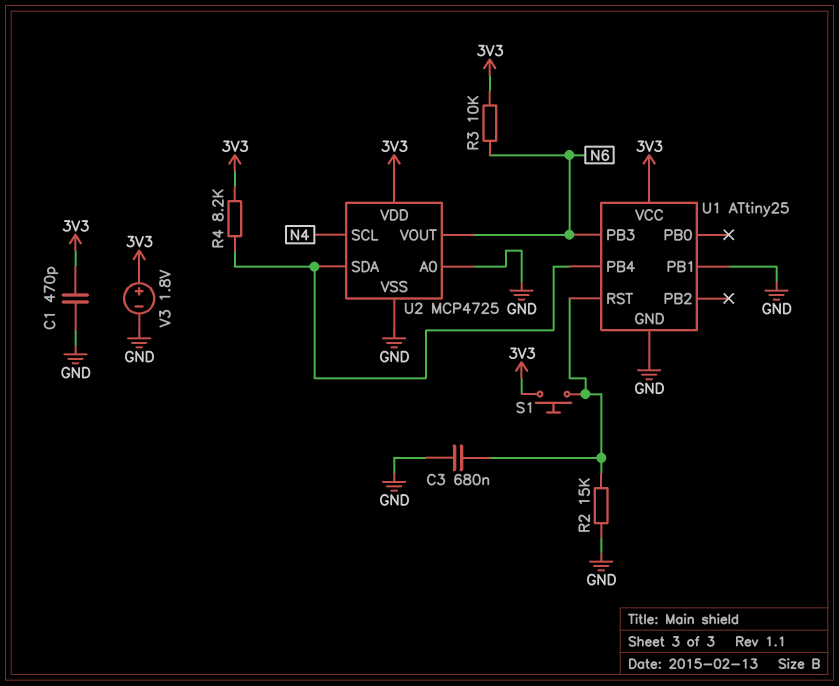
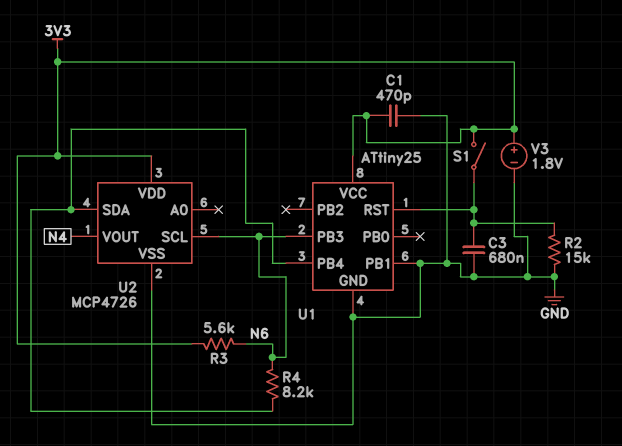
R3: 10k (3V3, N6) -> 5.6k (3V3, N6)
R4: 8.2k (3V3, U1/PB4) -> 8.2k (N6, U1/PB4)
S1: button (3V3, U1/RST) -> switch (3V3, U1/RST)
U2: MCP4725 -> MCP4726
U2 pin A0: GND -> none
U2 pin SCL: N4 -> N6
U2 pin VOUT: N6 -> N4

